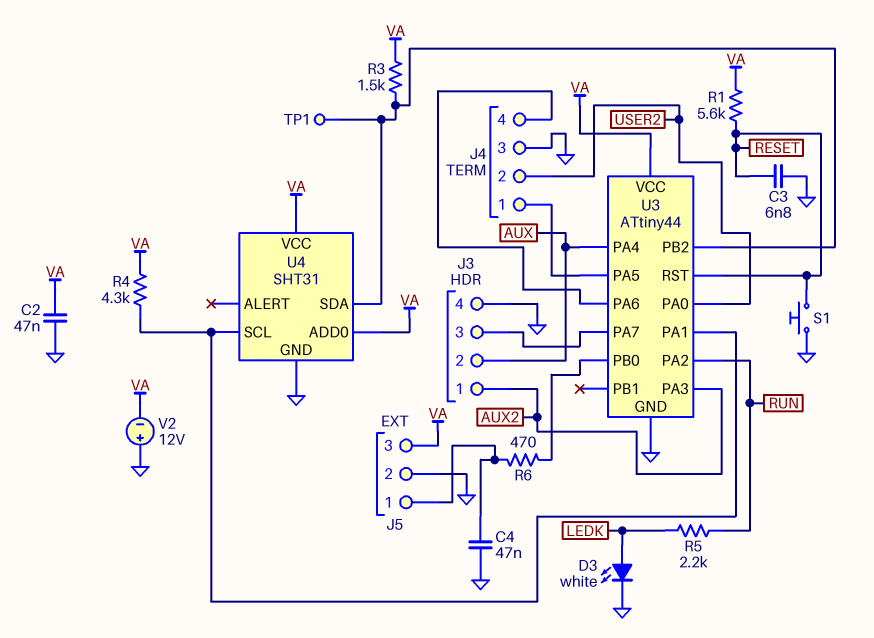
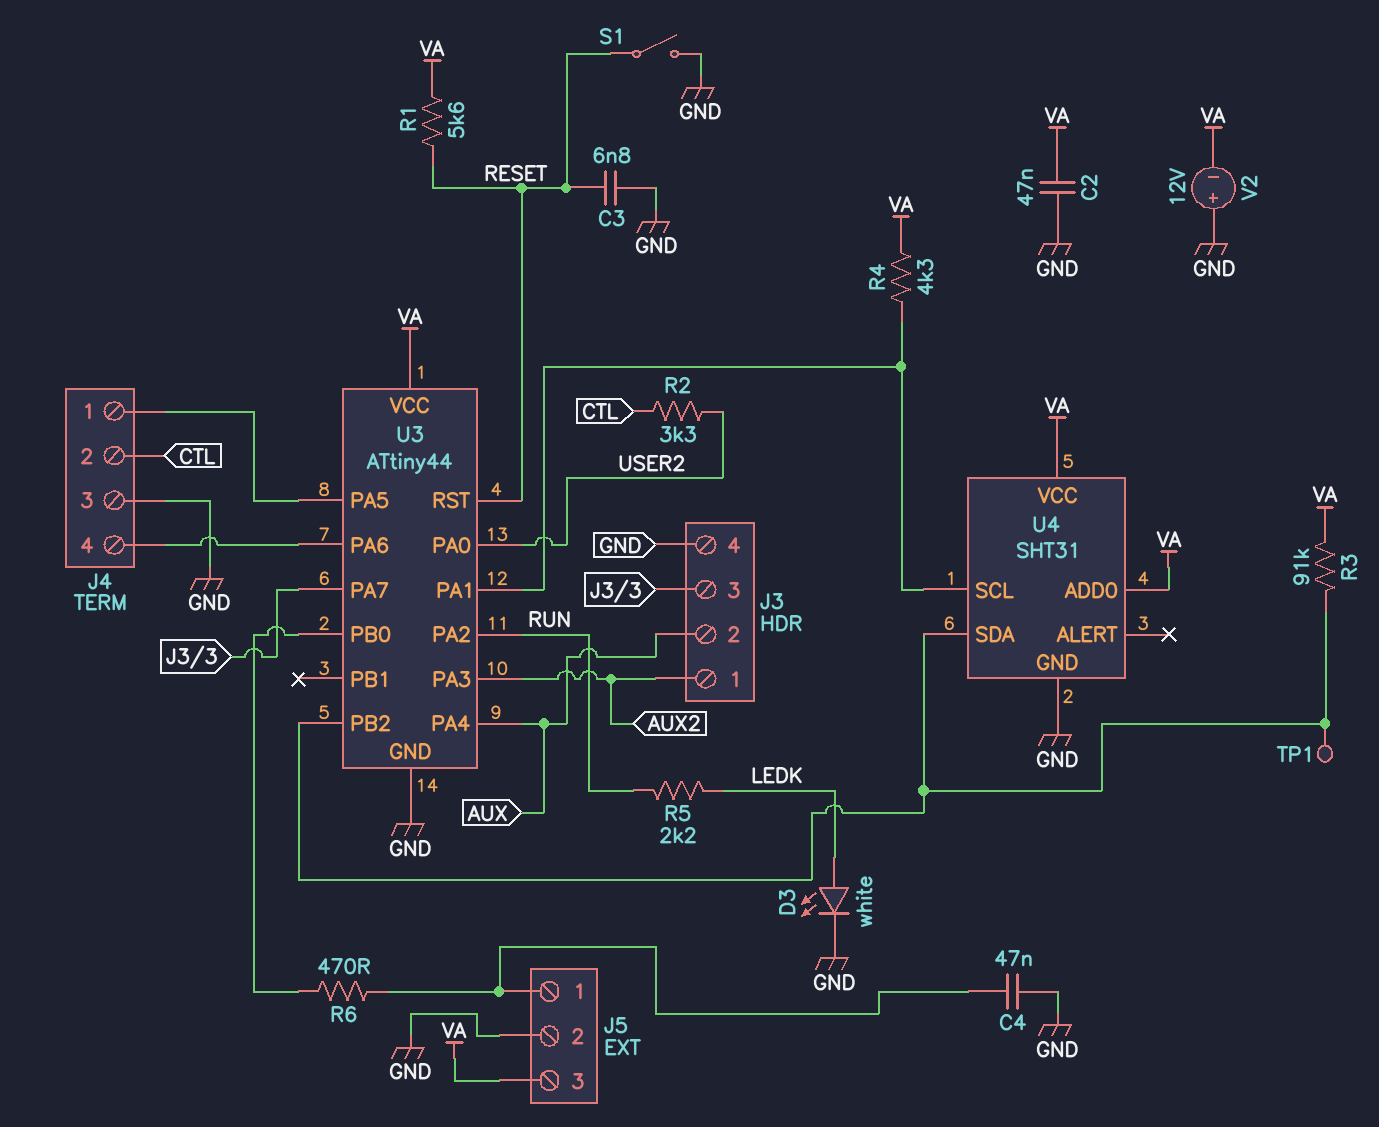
J4 pin 2: USER2 -> CTL
R2: none -> 3.3k (CTL, USER2)
R3: 1.5k (U3/PB2, VA) -> 91k (U3/PB2, VA)
S1: button (GND, RESET) -> switch (GND, RESET)

